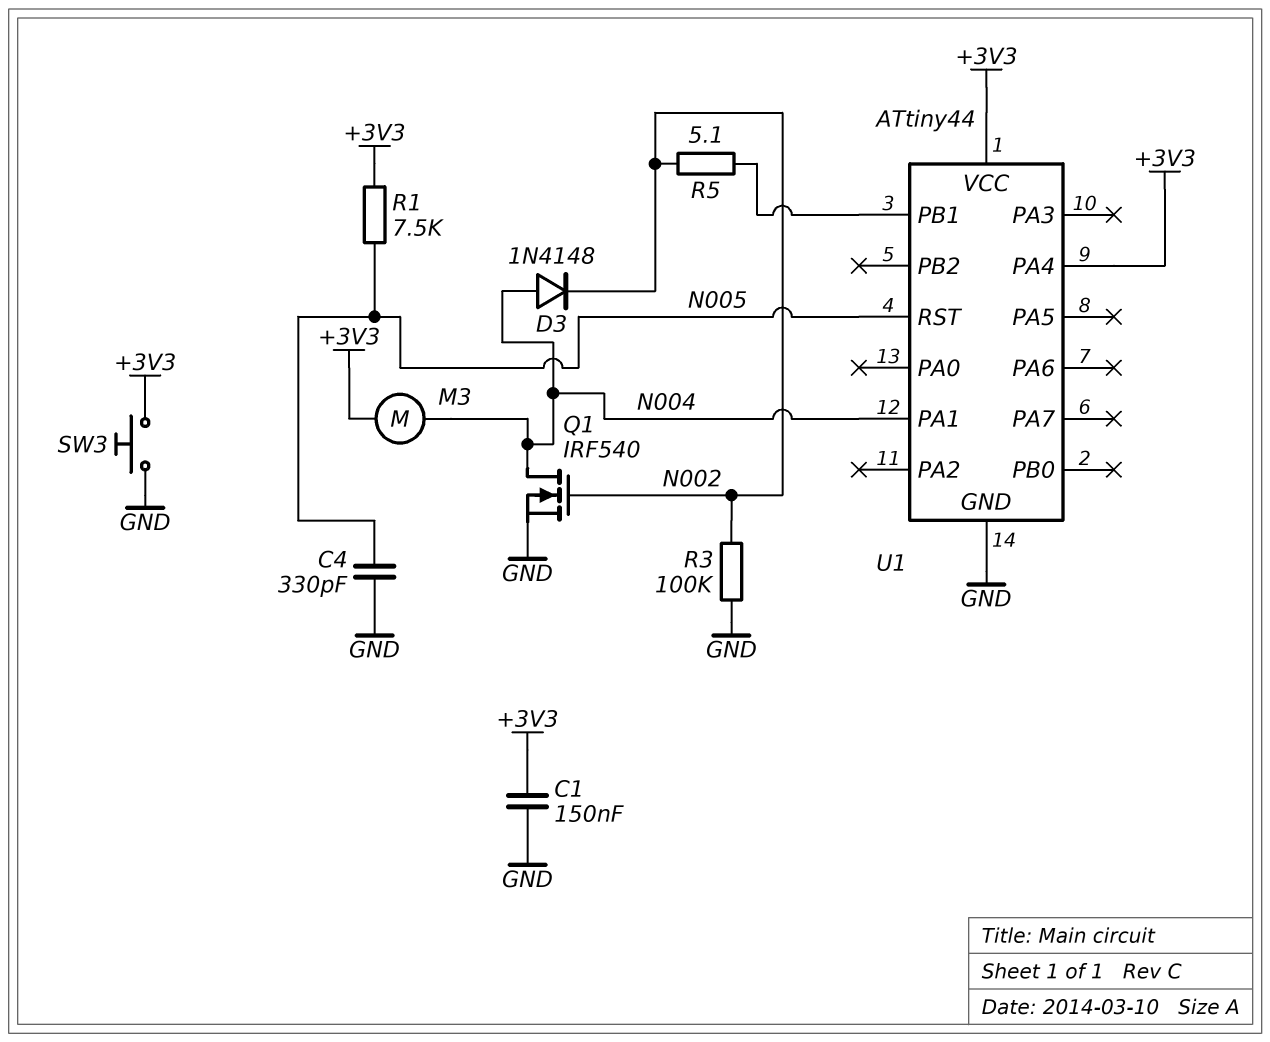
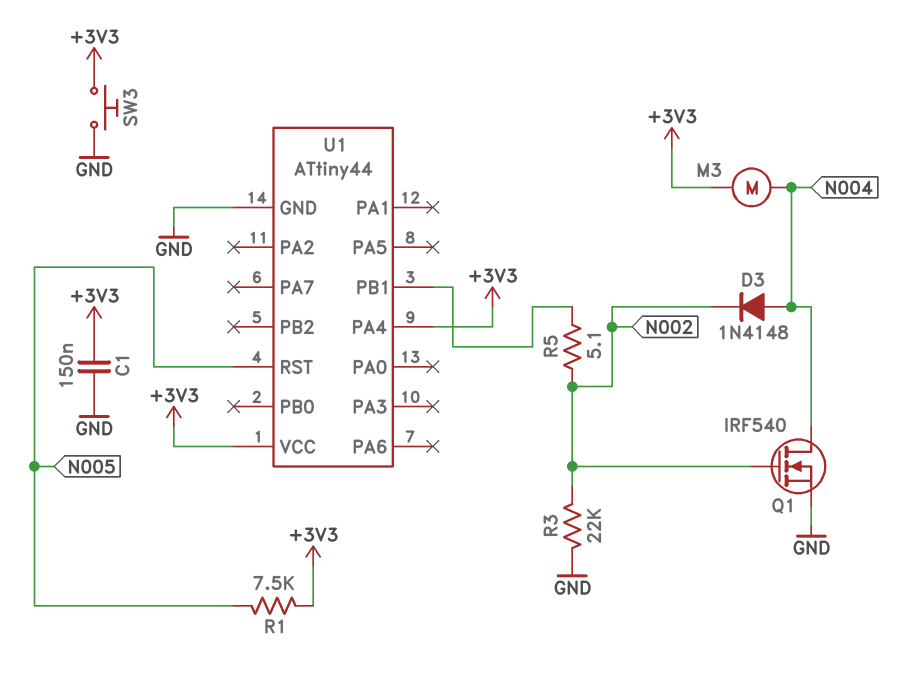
C4: 330pF (GND, N005) -> none
R3: 100k (GND, N002) -> 22k (GND, N002)
U1 pin PA1: N004 -> none

